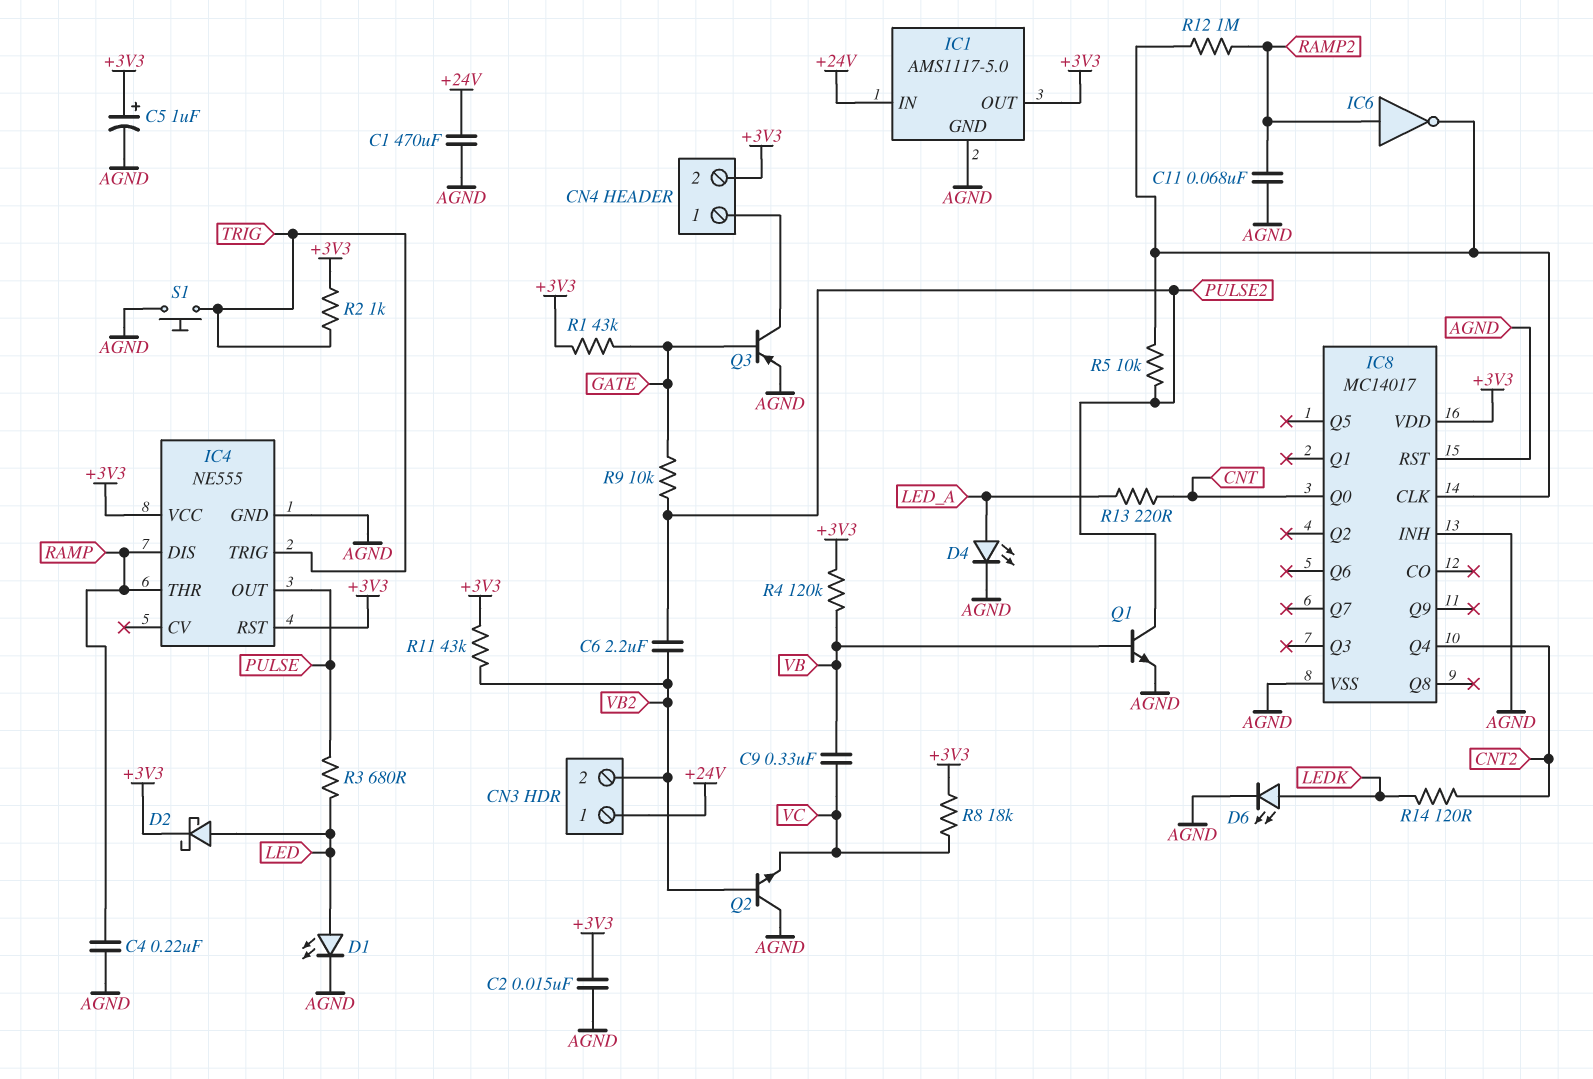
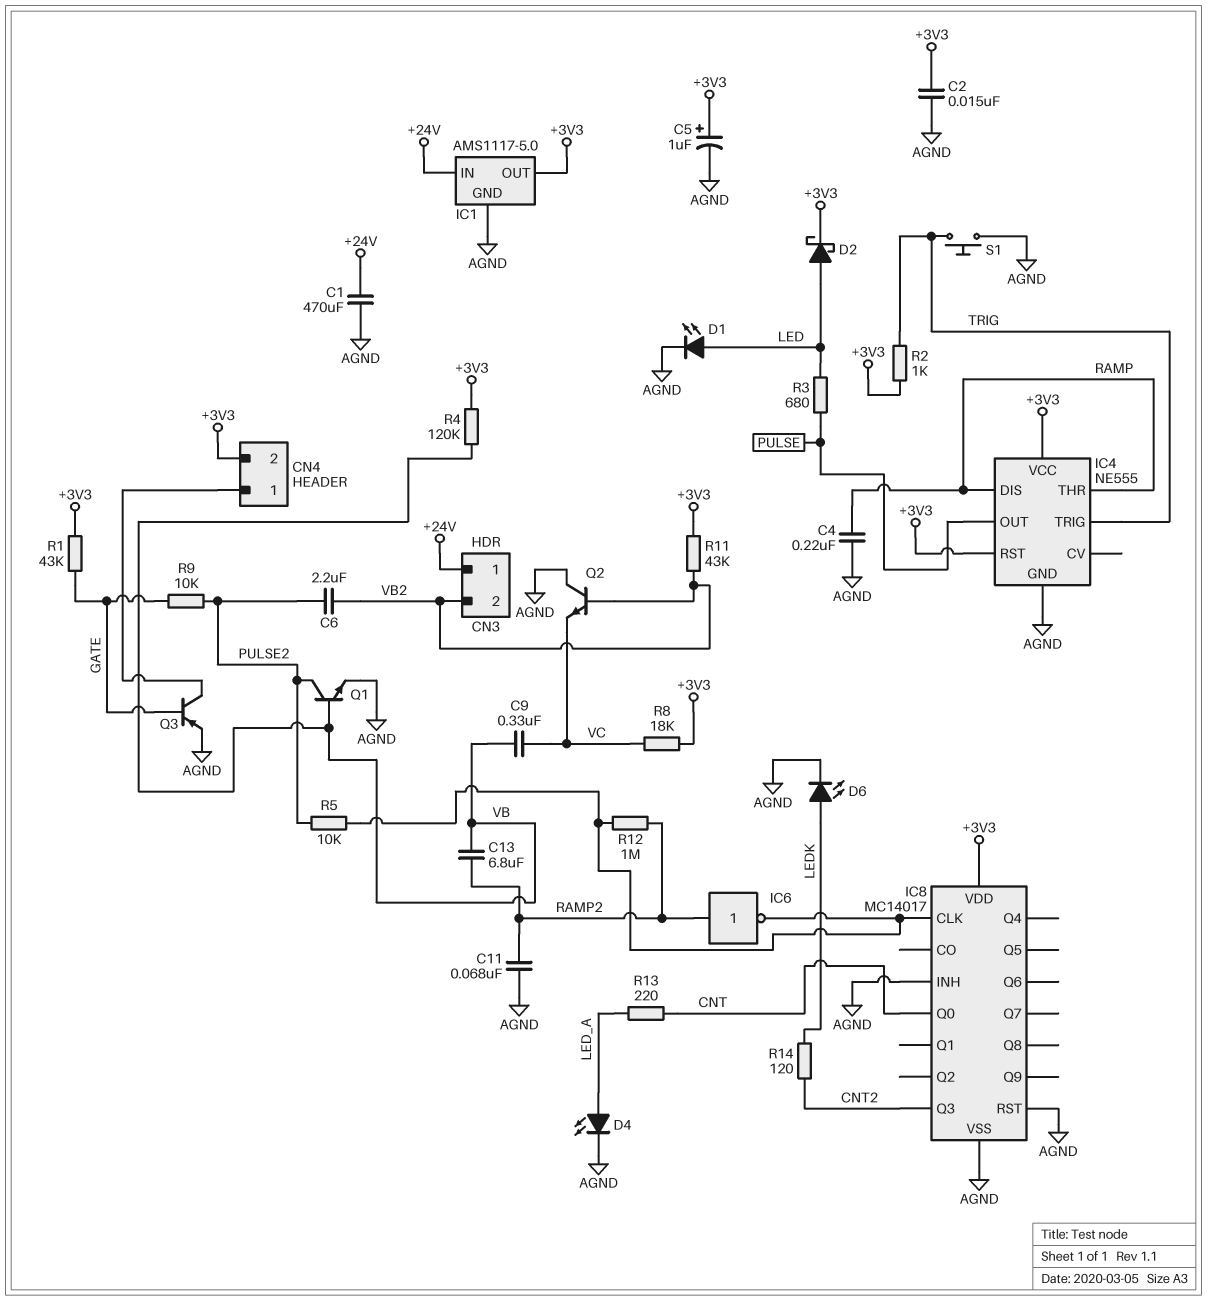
C13: none -> 6.8uF (RAMP2, VB)
IC8 pin Q3: none -> CNT2
IC8 pin Q4: CNT2 -> none

